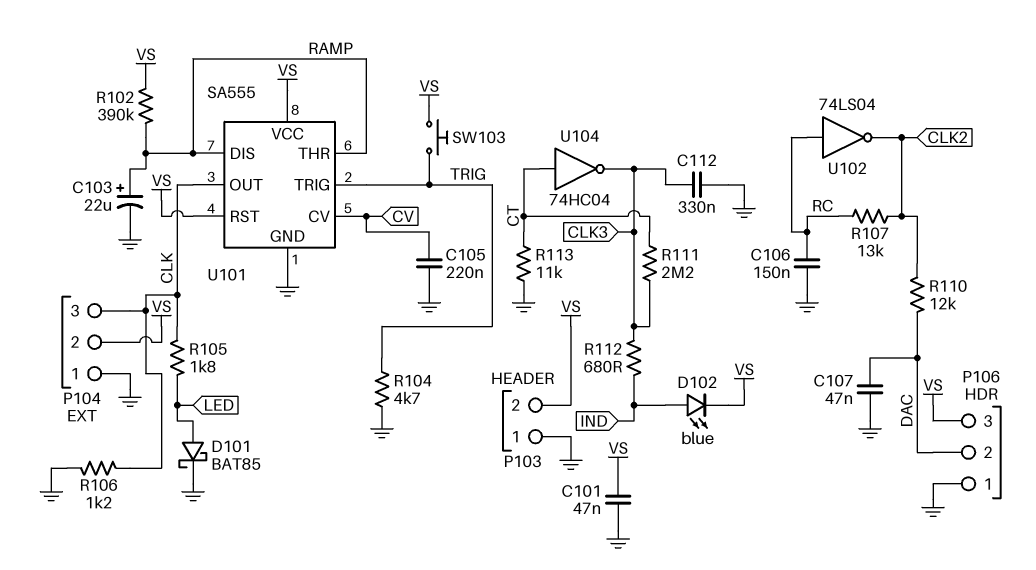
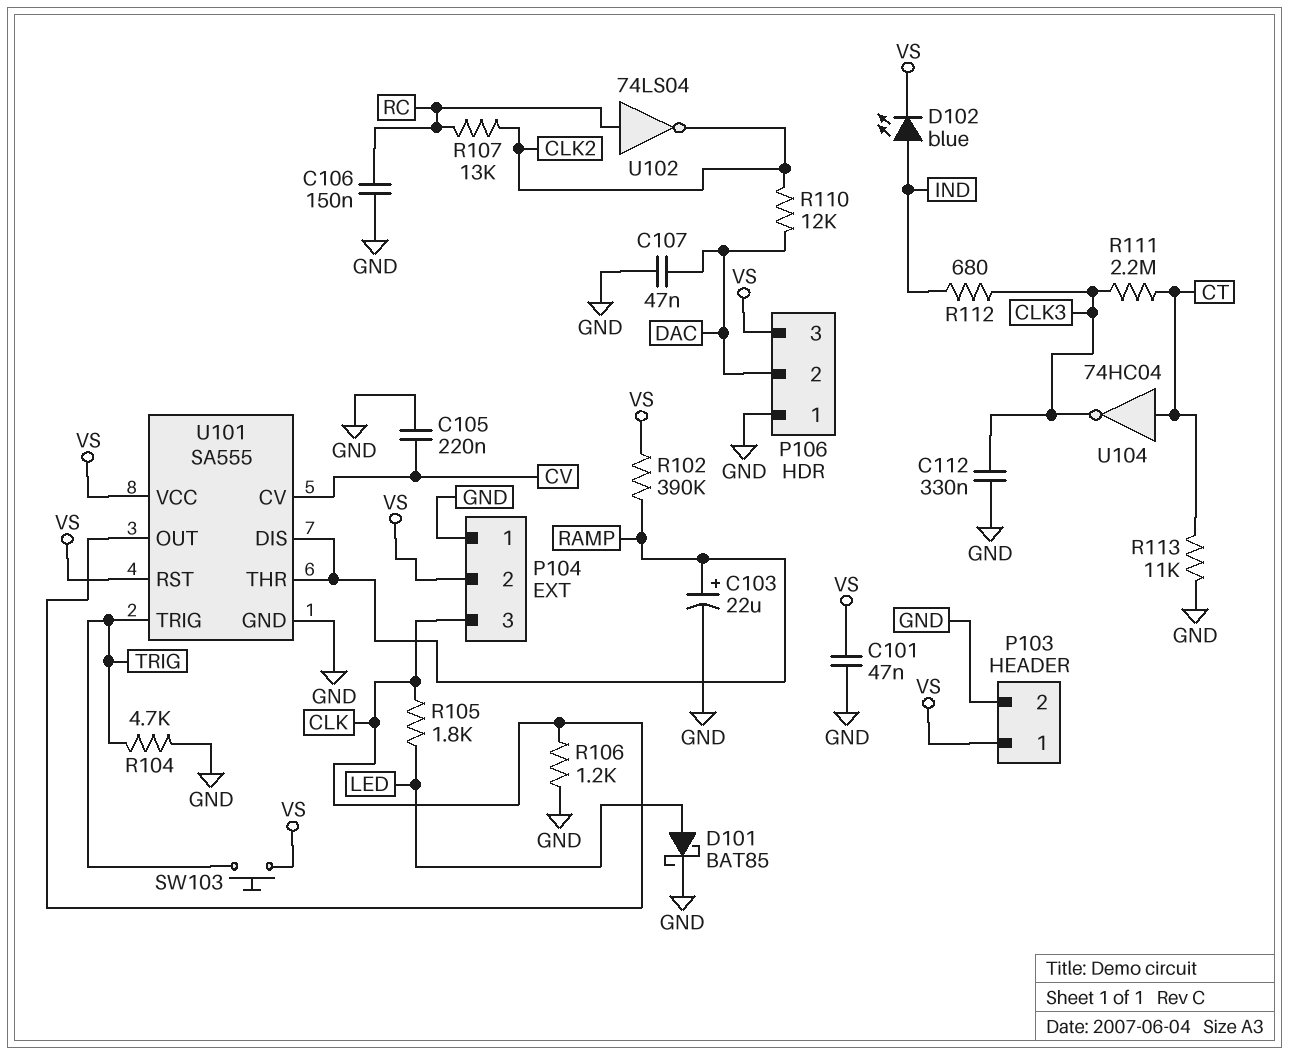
P103 pin 1: GND -> VS
P103 pin 2: VS -> GND

